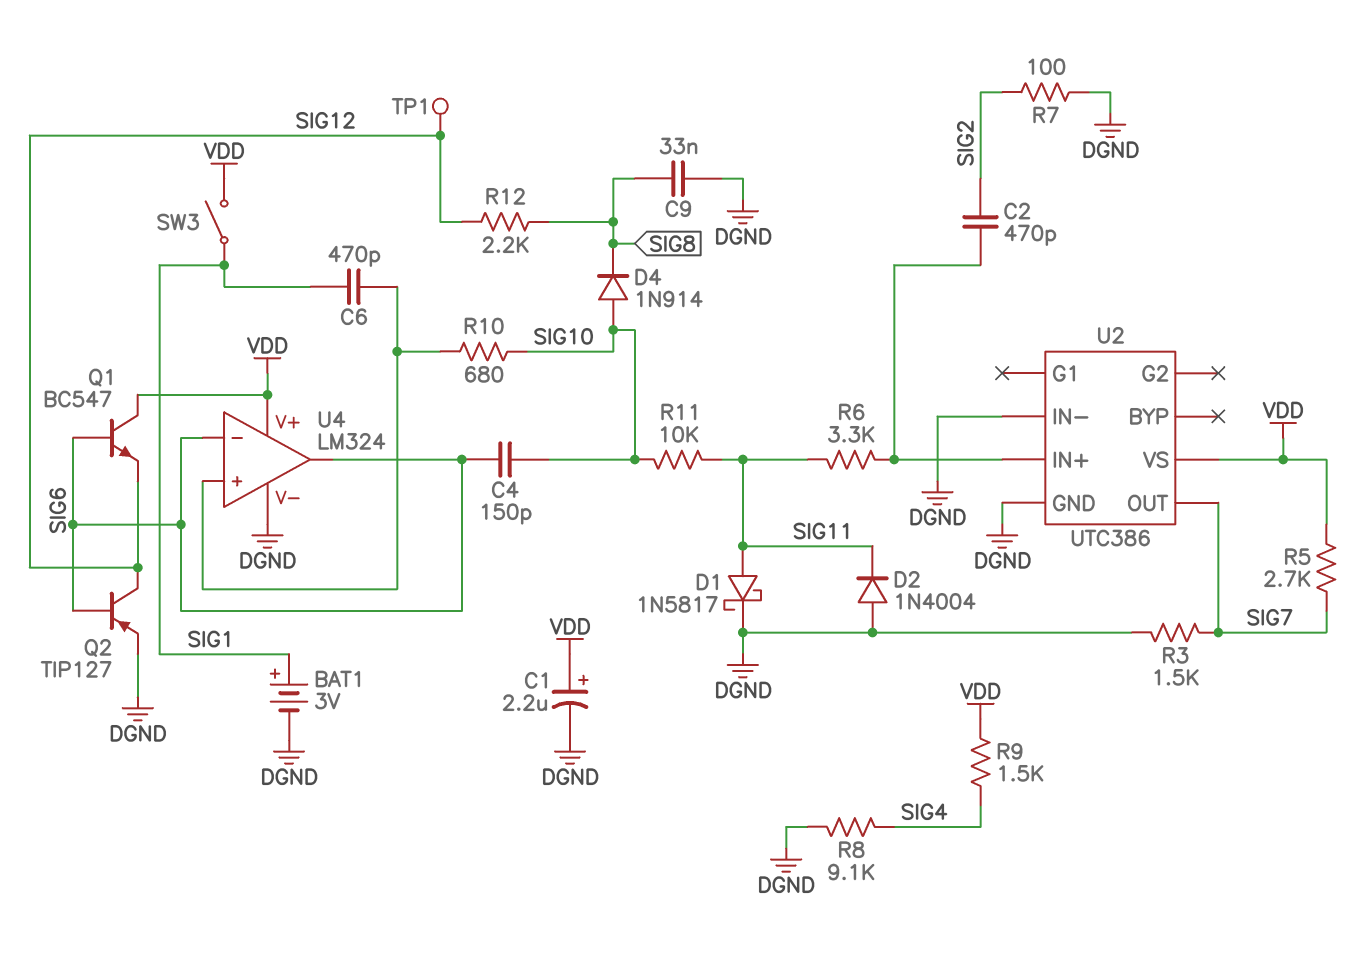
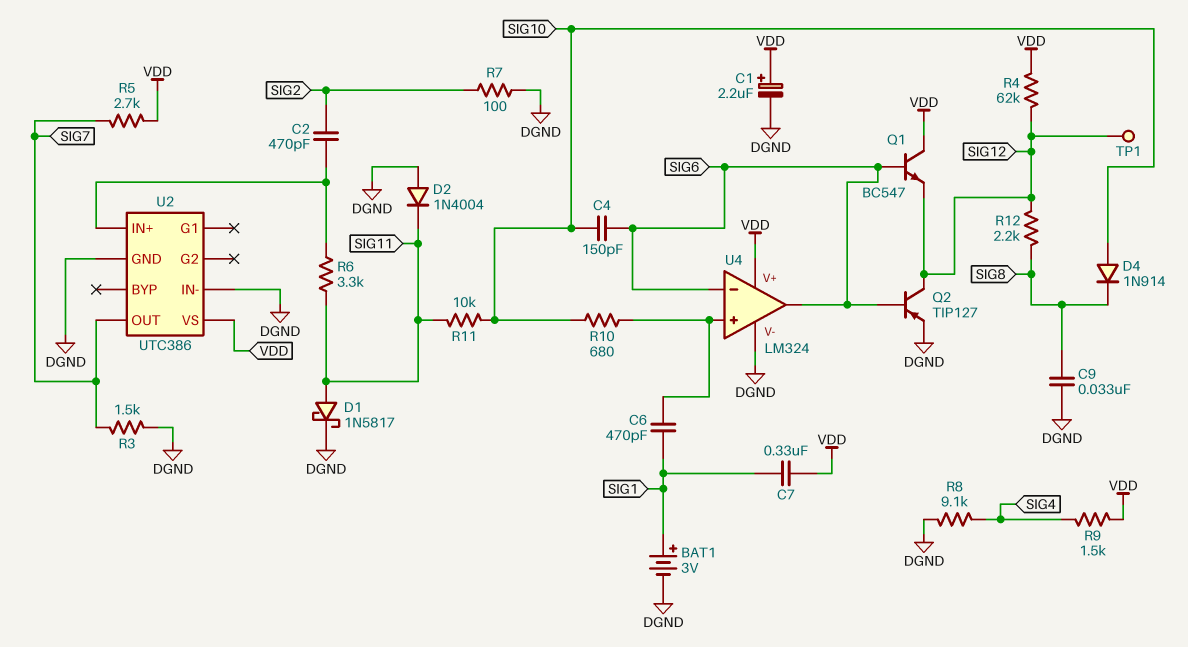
C7: none -> 330nF (SIG1, VDD)
R4: none -> 62k (SIG12, VDD)
SW3: switch (SIG1, VDD) -> none

